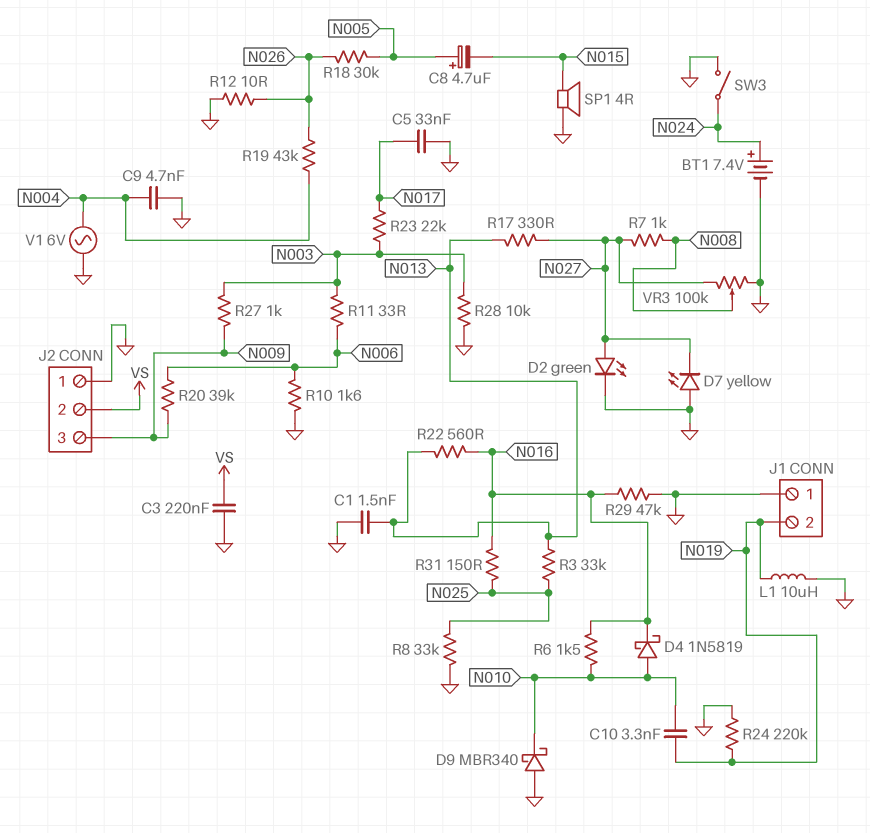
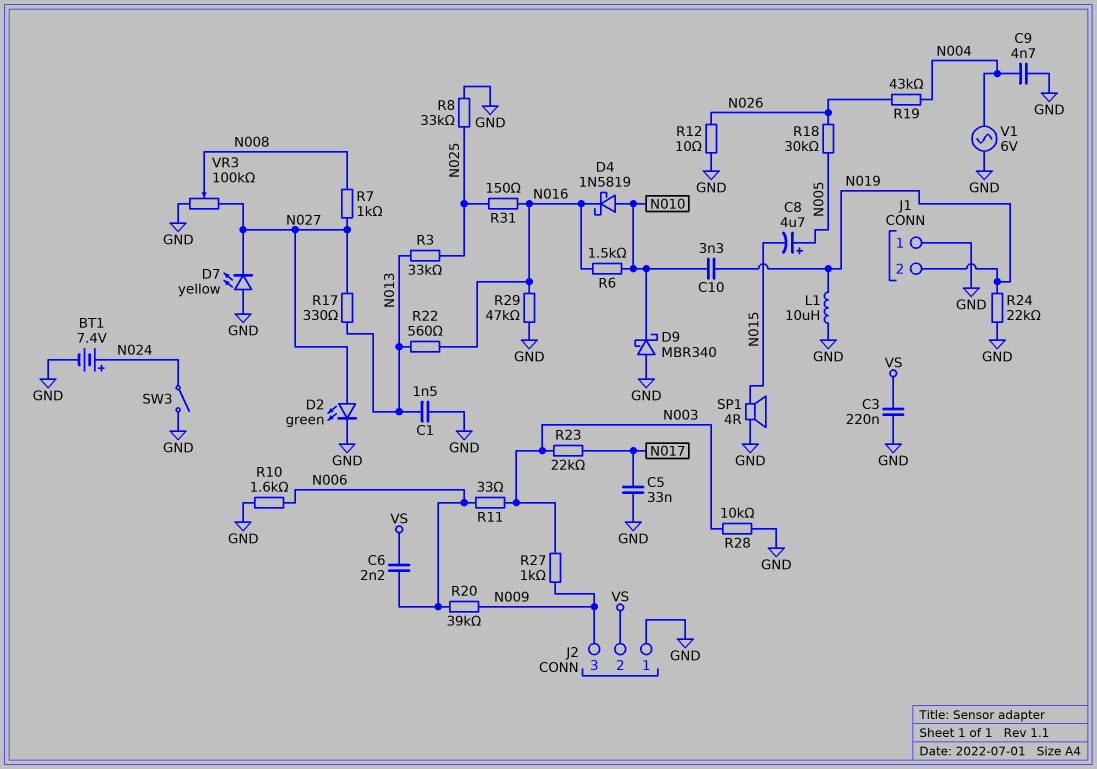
C6: none -> 2.2nF (N006, VS)
R24: 220k (GND, N019) -> 22k (GND, N019)

